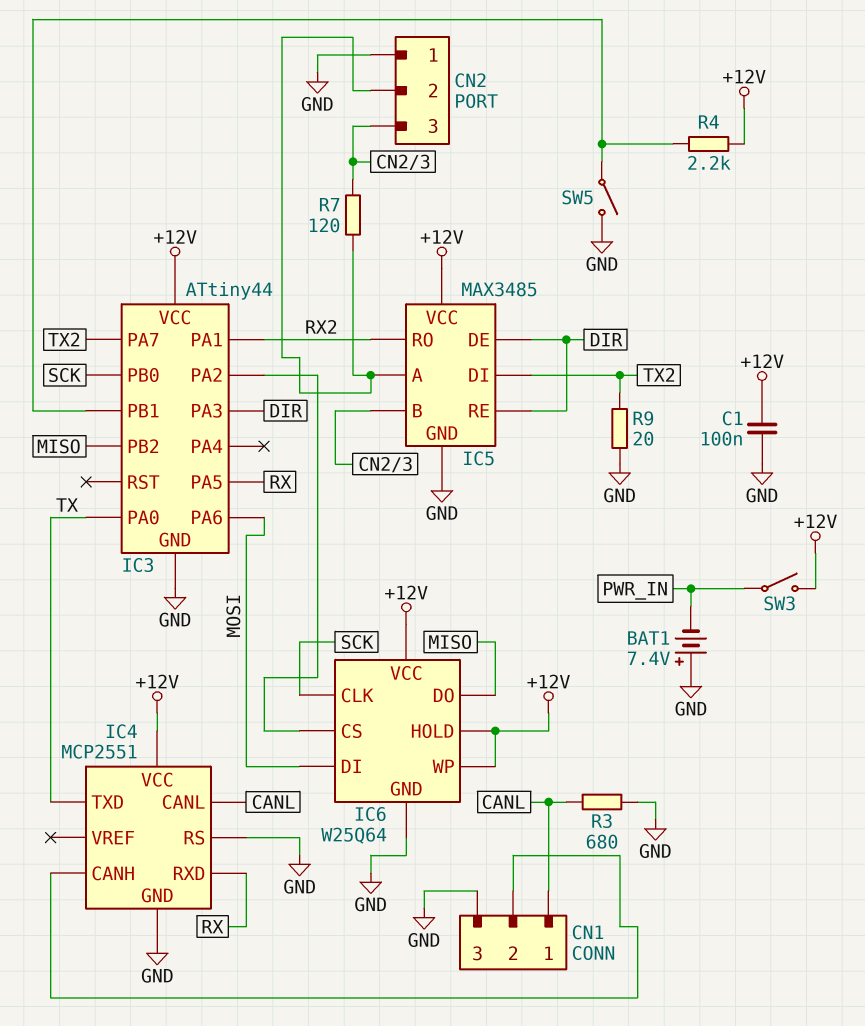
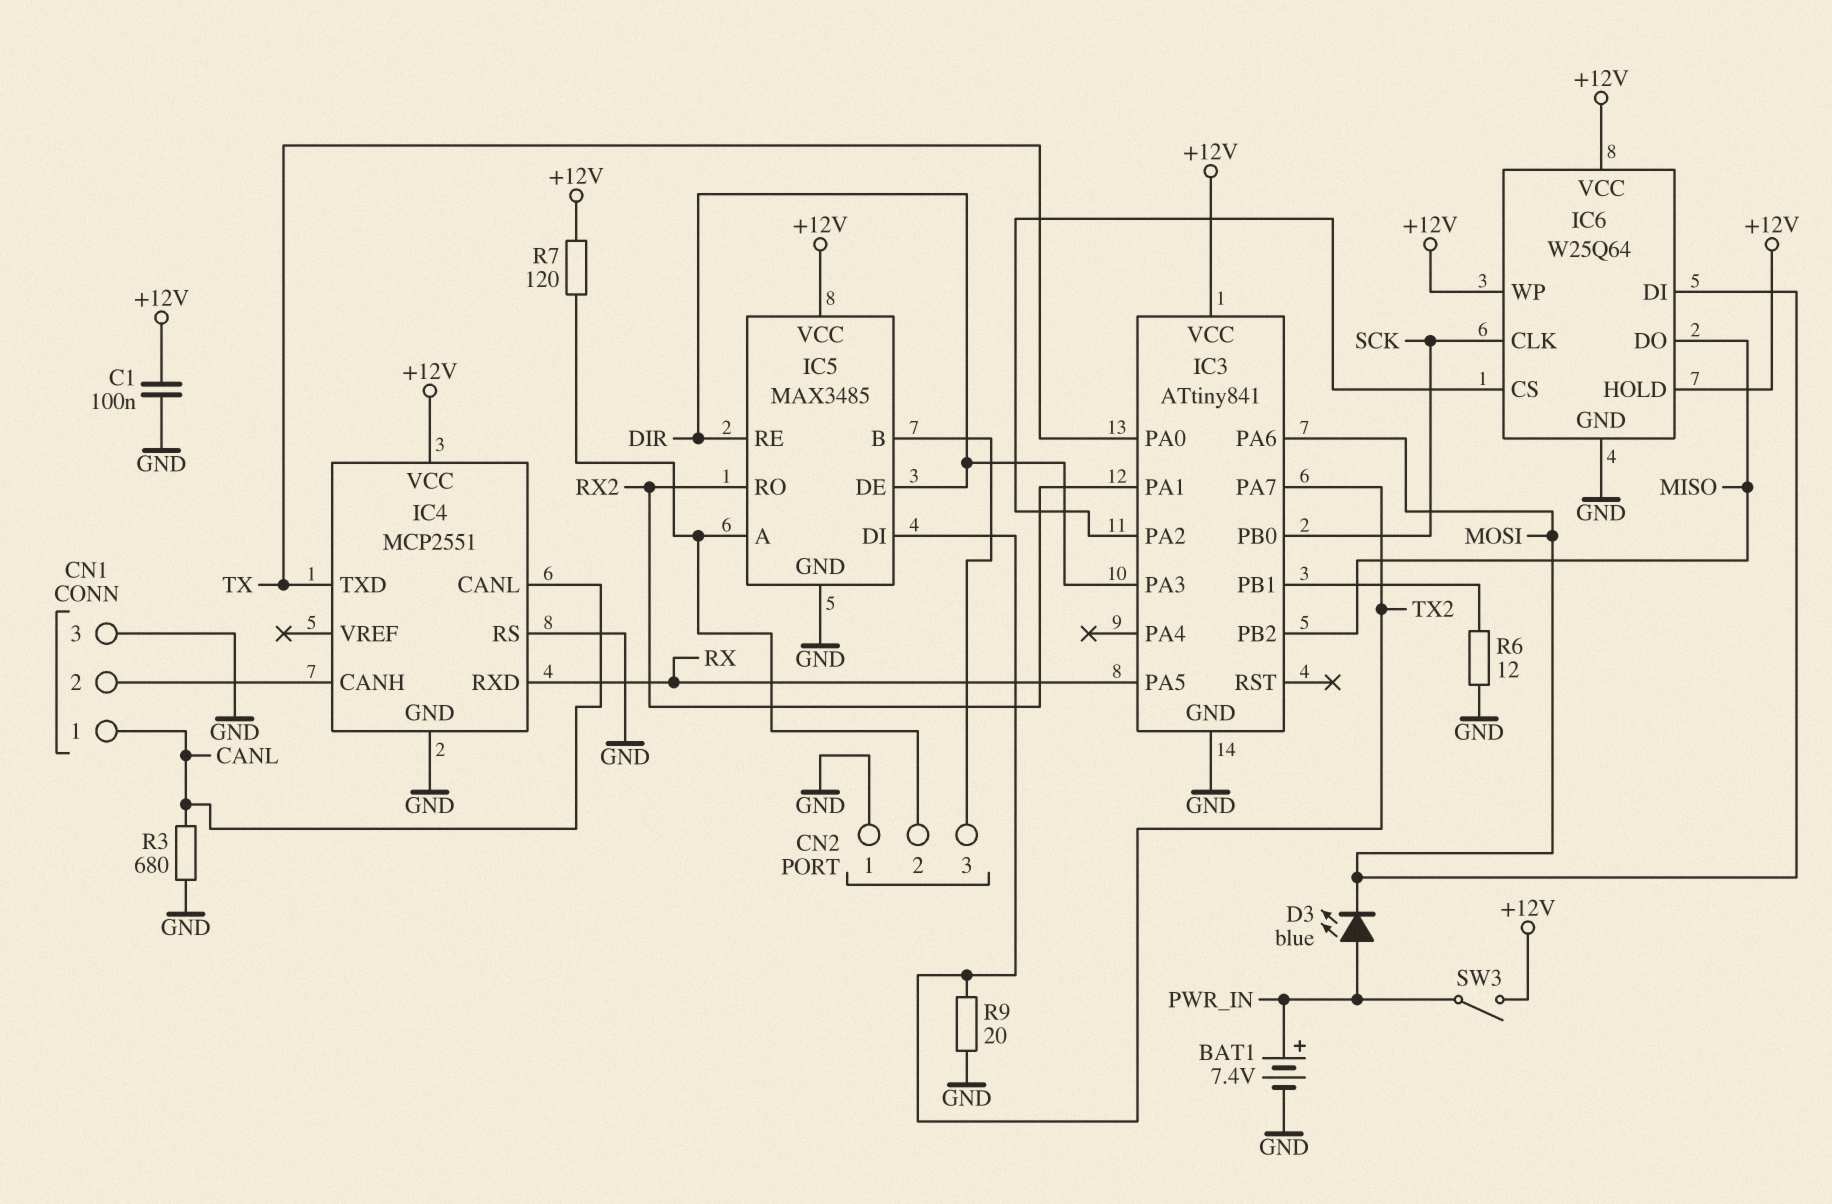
BAT1: 7.4V (plus GND, minus PWR_IN) -> 7.4V (plus PWR_IN, minus GND)
D3: none -> LED blue (A PWR_IN, K MOSI)
IC3: ATtiny44 -> ATtiny841
R4: 2.2k (+12V, IC3/PB1) -> none
R6: none -> 12 (GND, IC3/PB1)
R7: 120 (CN2/2, CN2/3) -> 120 (+12V, CN2/2)
SW5: switch (GND, IC3/PB1) -> none

